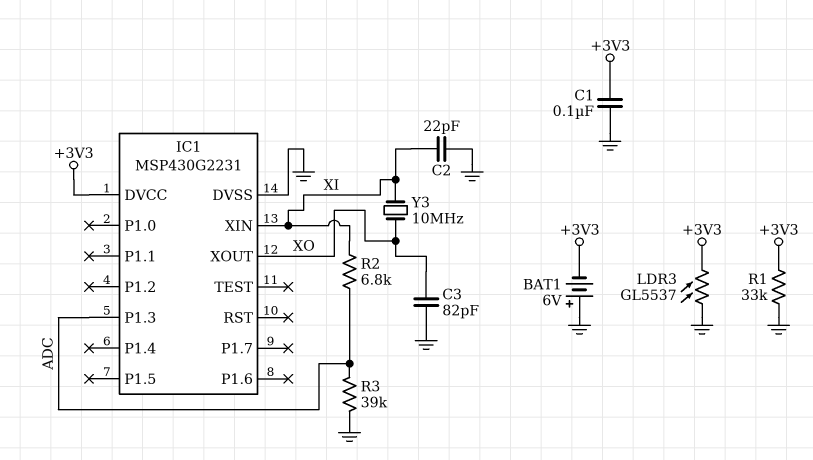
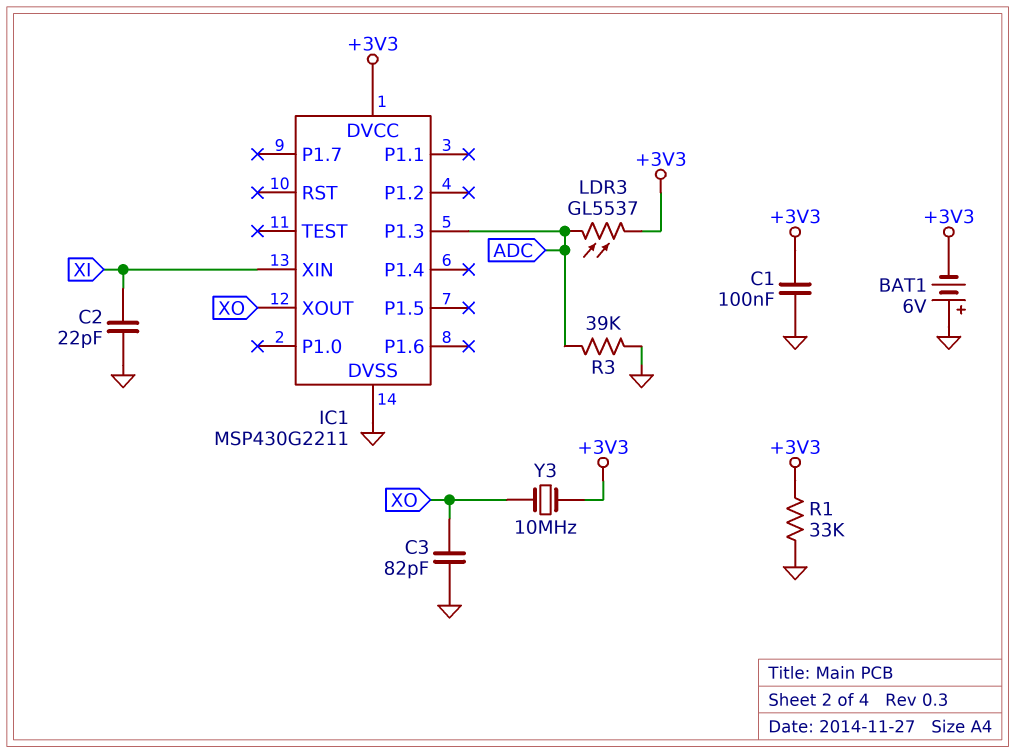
IC1: MSP430G2231 -> MSP430G2211
LDR3: GL5537 (+3V3, GND) -> GL5537 (+3V3, ADC)
R2: 6.8k (ADC, XI) -> none
Y3: 10MHz (XI, XO) -> 10MHz (+3V3, XO)

